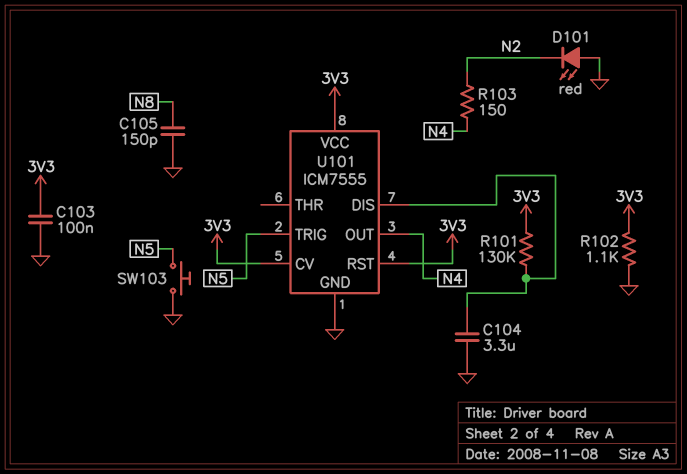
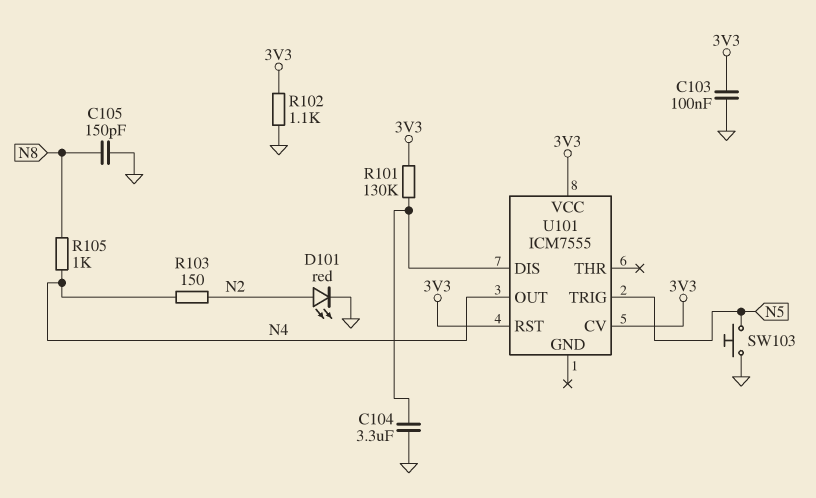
D101: LED red (A GND, K N2) -> LED red (A N2, K GND)
R105: none -> 1k (N4, N8)
U101 pin GND: GND -> none

